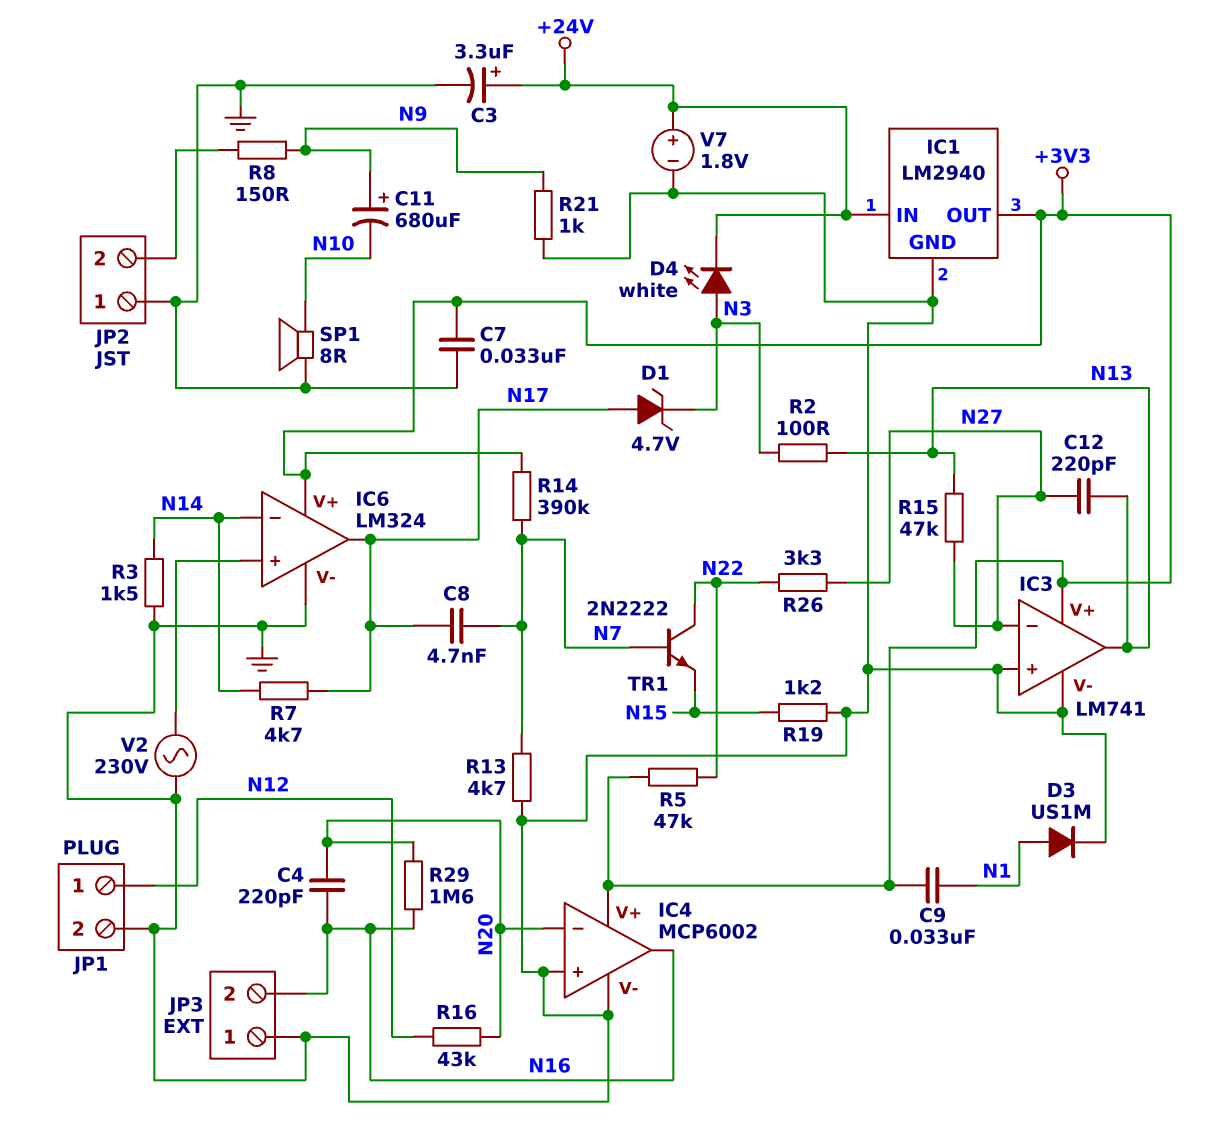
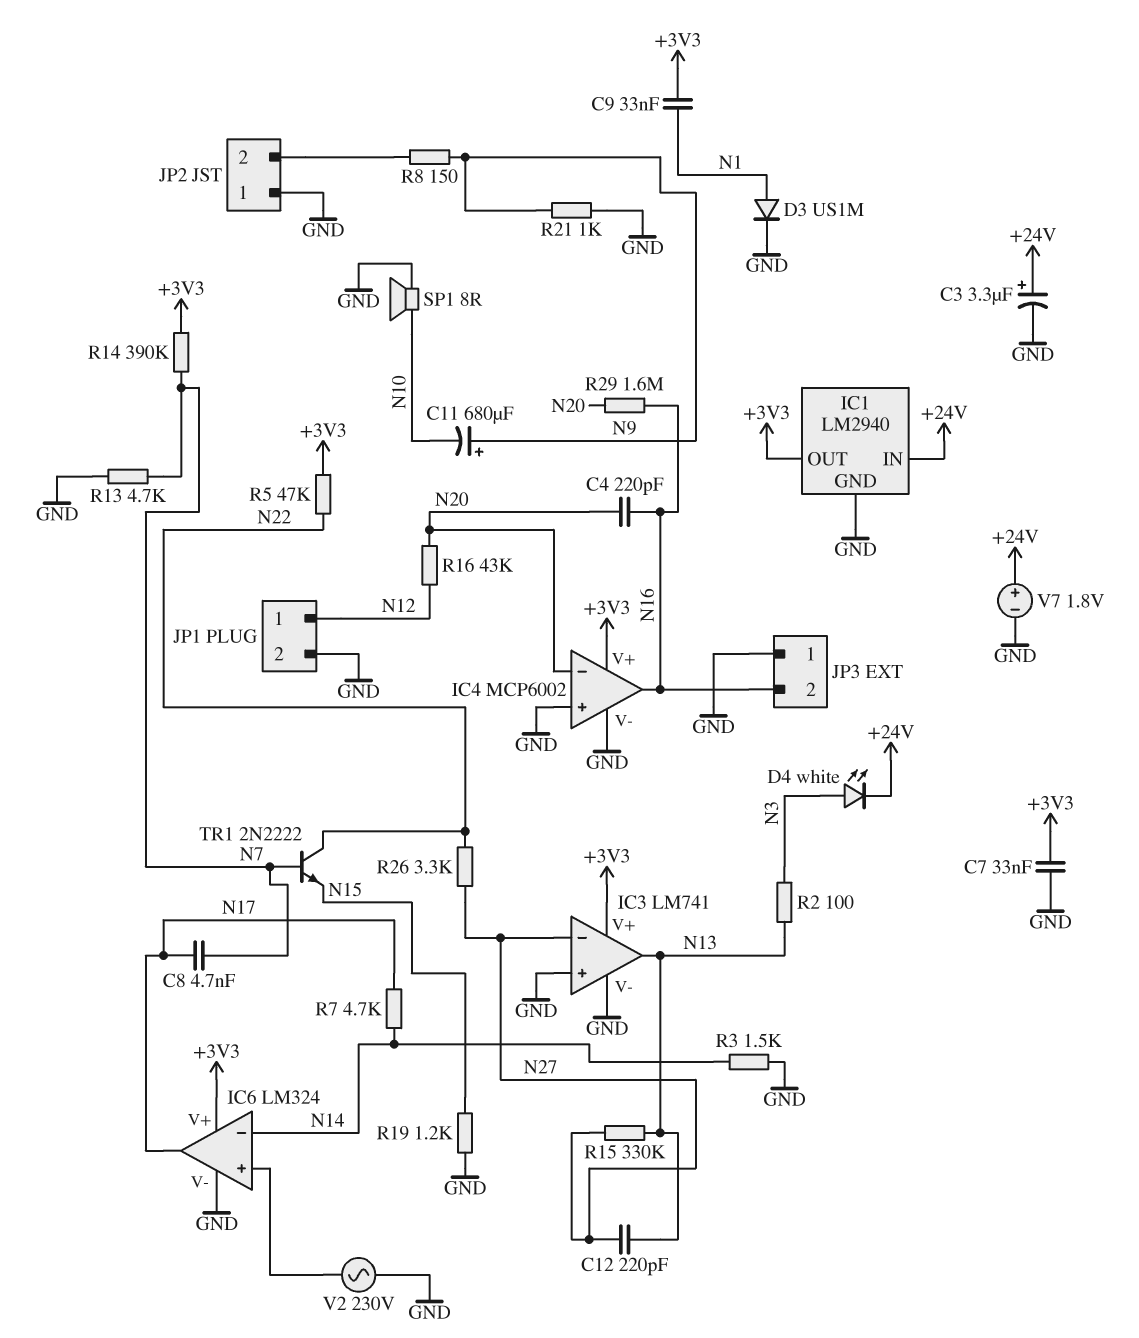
D1: zener 4.7V (A N17, K N3) -> none
R15: 47k (N13, N27) -> 330k (N13, N27)

